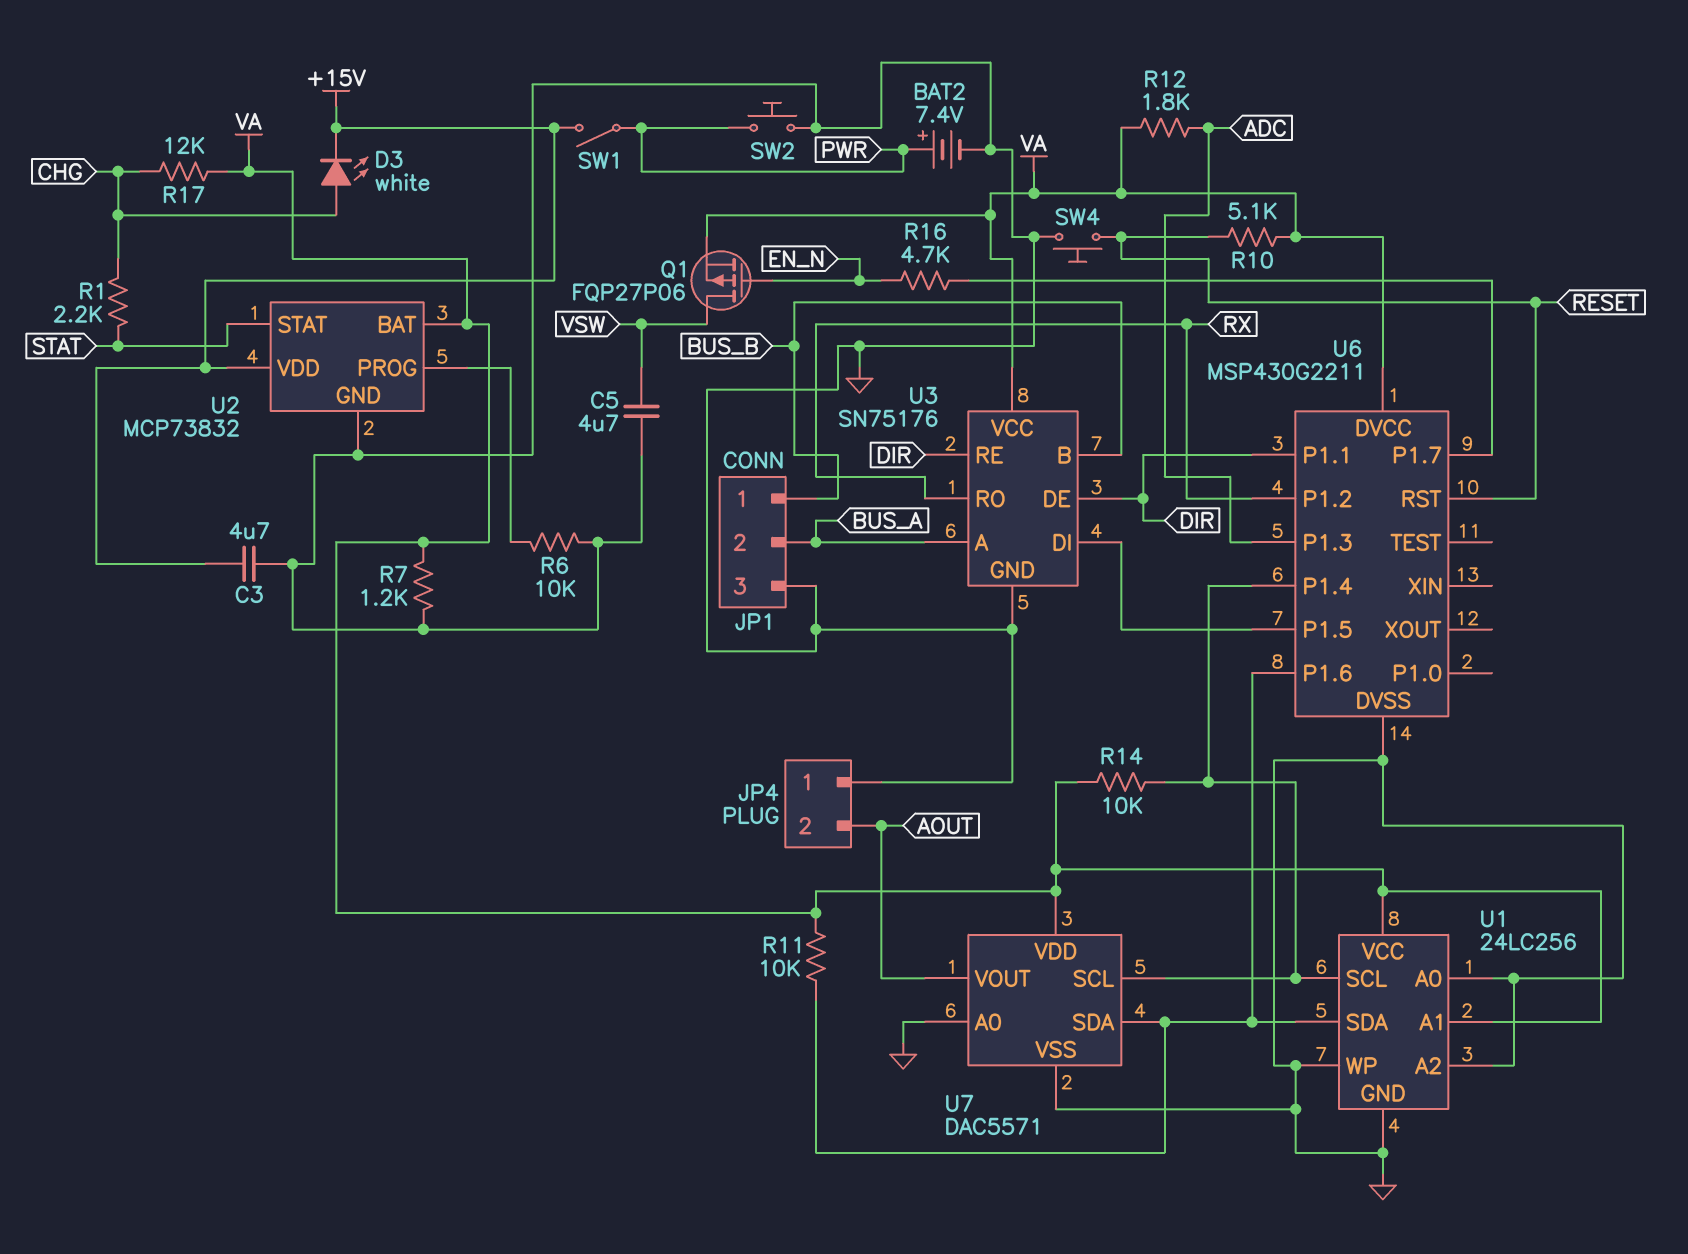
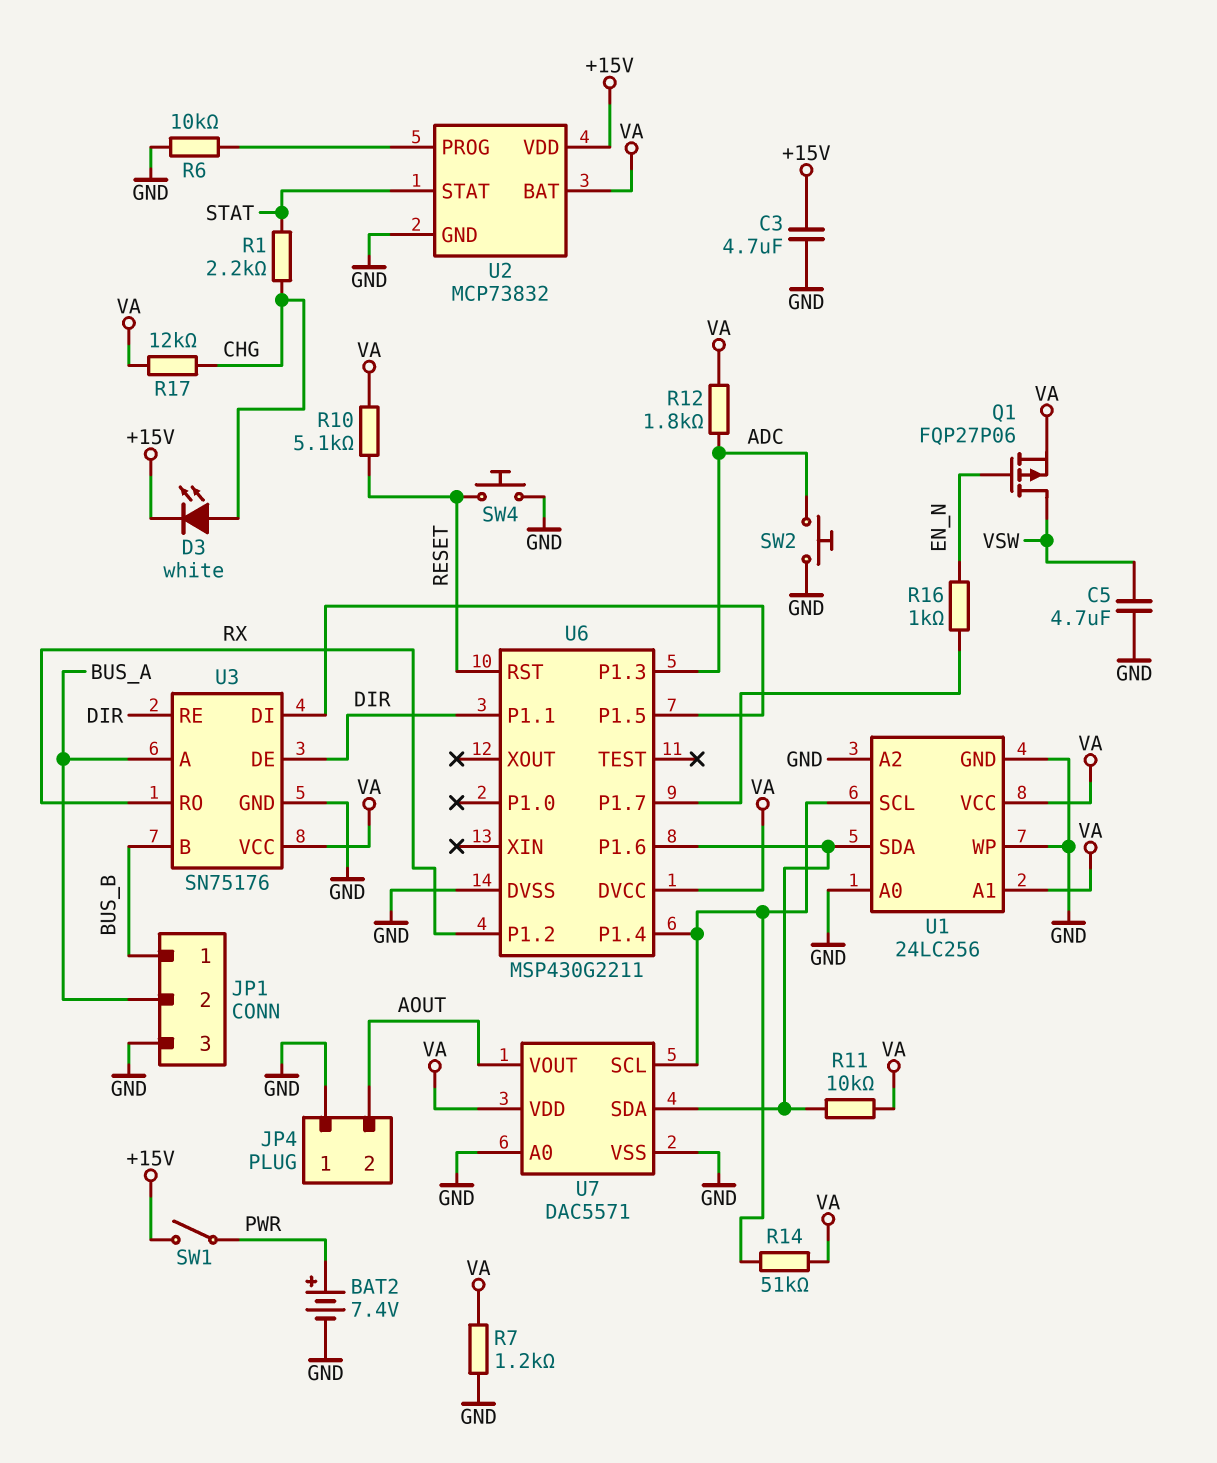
R14: 10k (U1/SCL, VA) -> 51k (U1/SCL, VA)
R16: 4.7k (EN_N, U6/P1.7) -> 1k (EN_N, U6/P1.7)
SW2: button (GND, PWR) -> button (ADC, GND)

